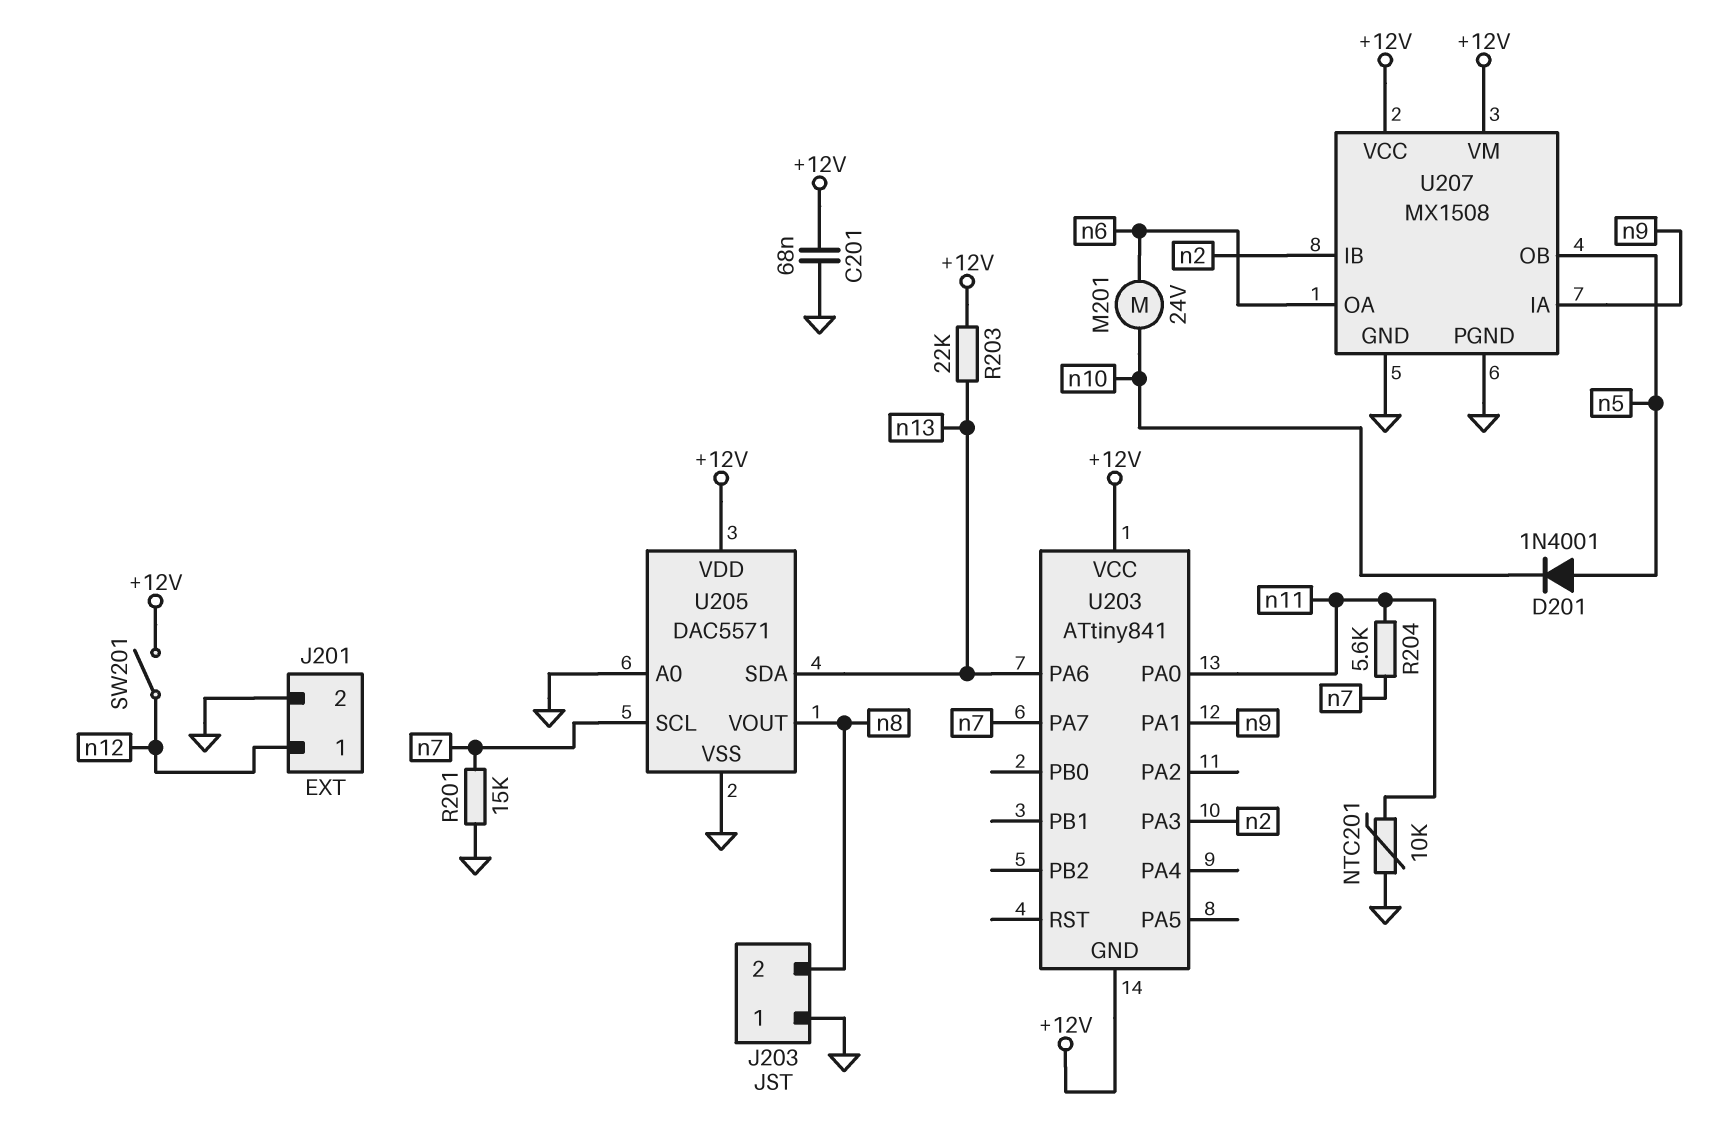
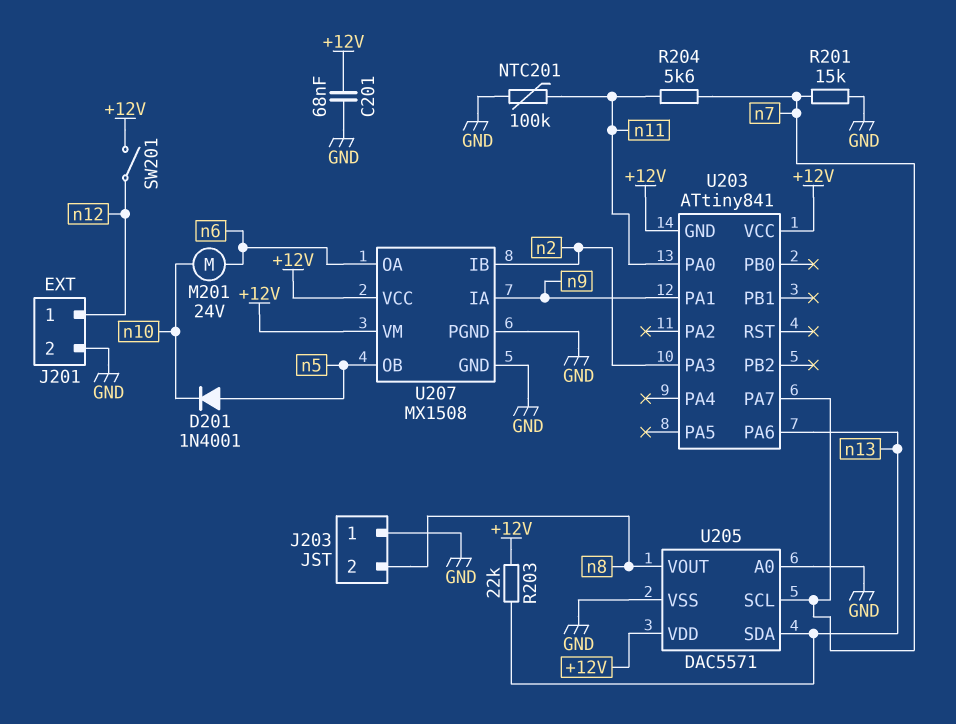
NTC201: 10k (GND, n11) -> 100k (GND, n11)

